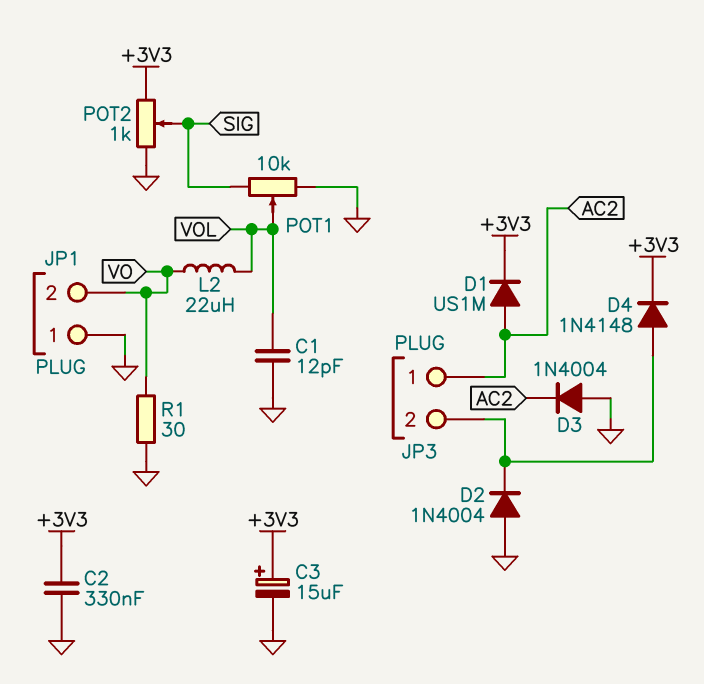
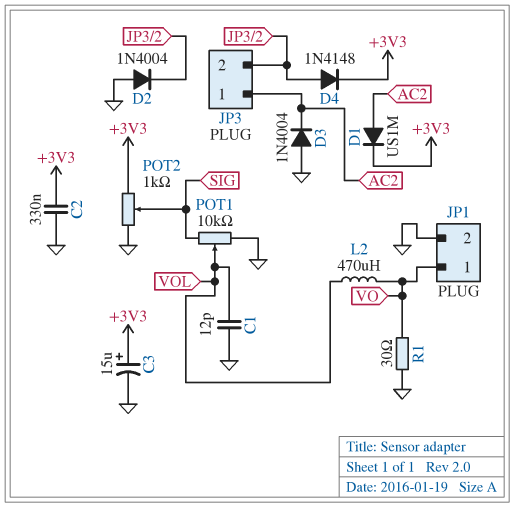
JP1 pin 1: GND -> VO
JP1 pin 2: VO -> GND
L2: 22uH (VO, VOL) -> 470uH (VO, VOL)

